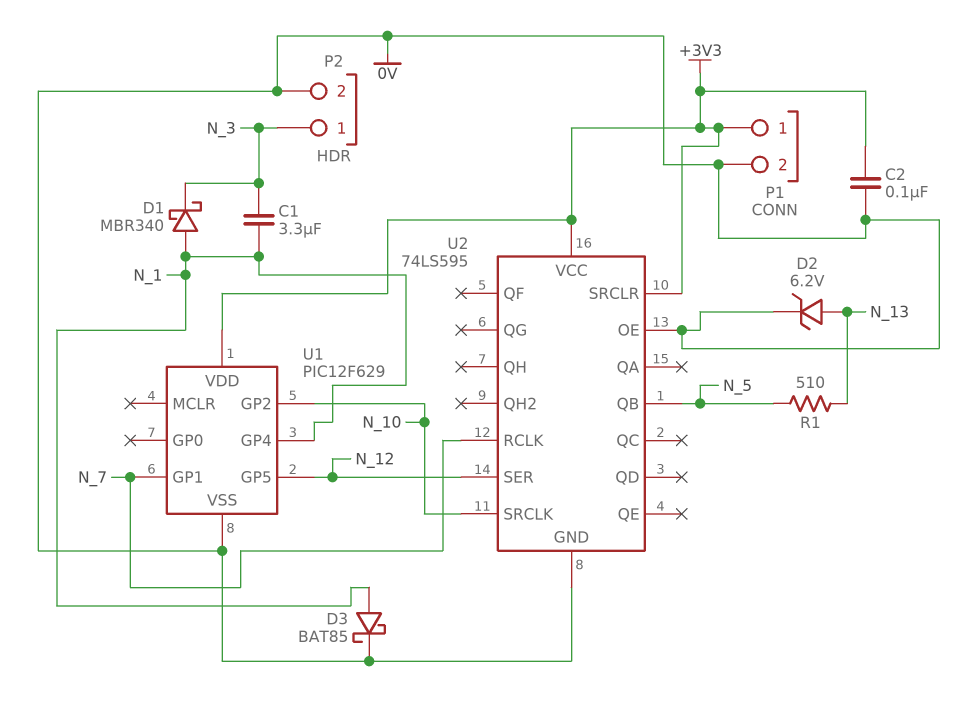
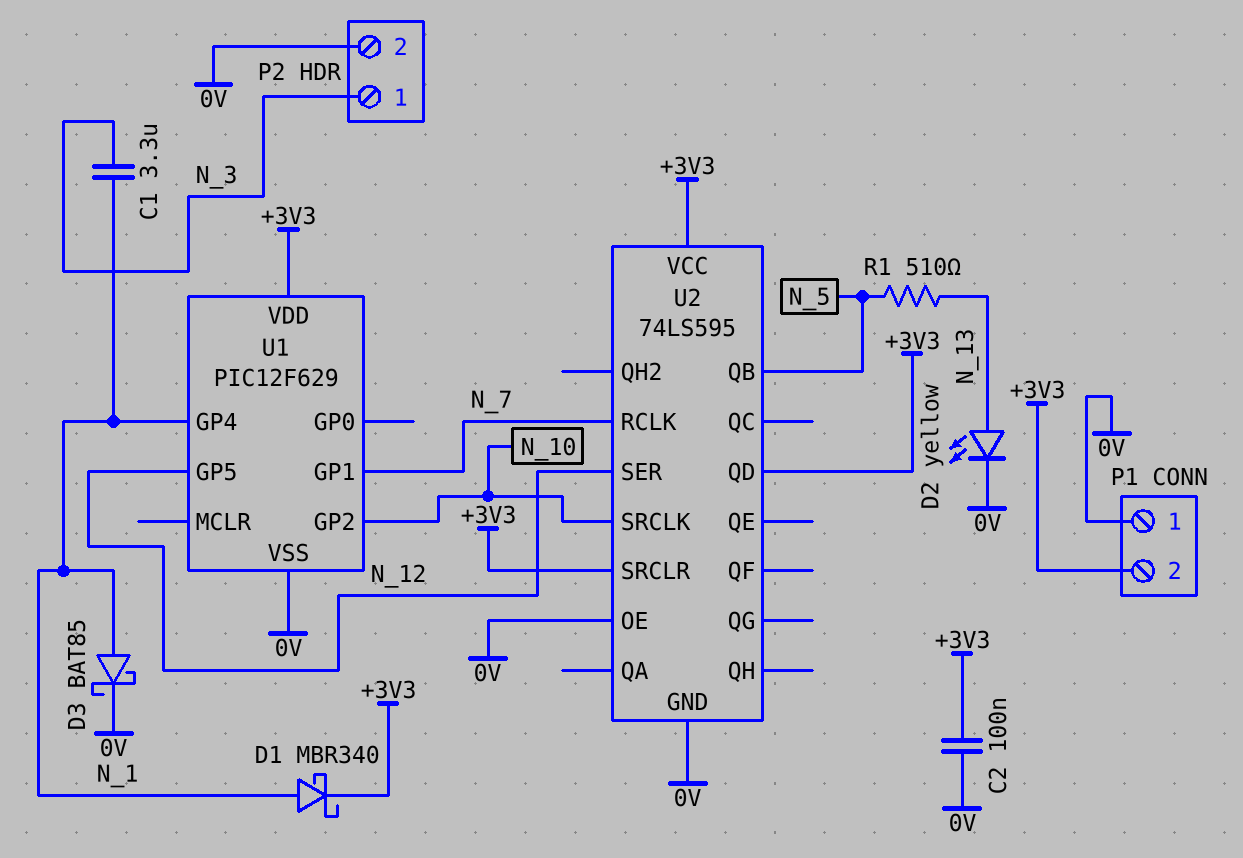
D1: schottky MBR340 (A N_1, K N_3) -> schottky MBR340 (A N_1, K +3V3)
D2: zener 6.2V (A N_13, K 0V) -> LED yellow (A N_13, K 0V)
P1 pin 1: +3V3 -> 0V
P1 pin 2: 0V -> +3V3
U2 pin QD: none -> +3V3

